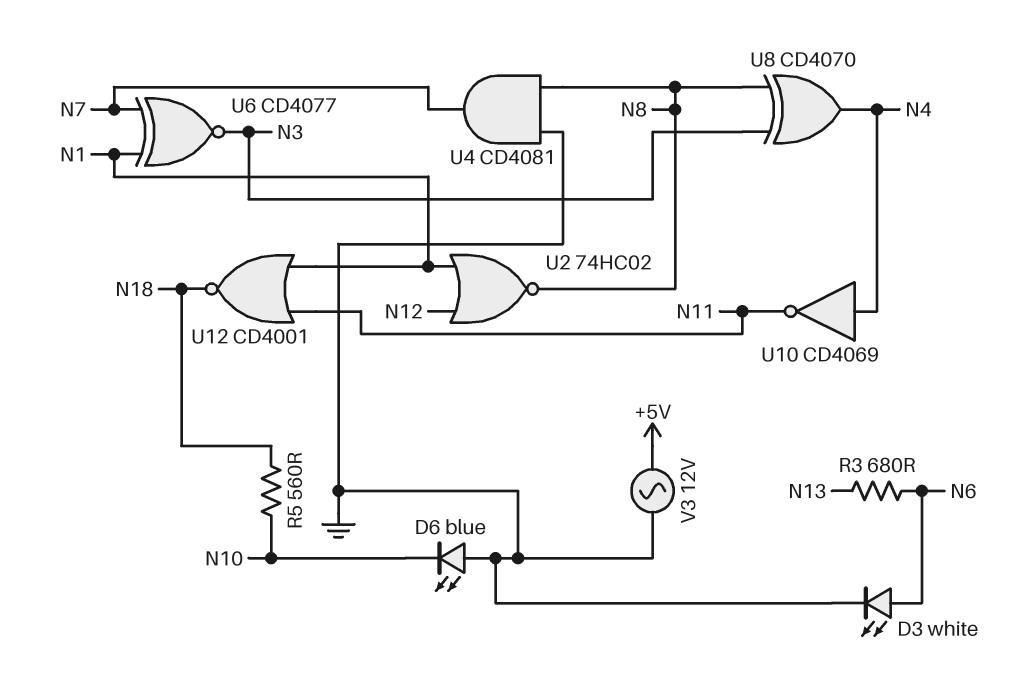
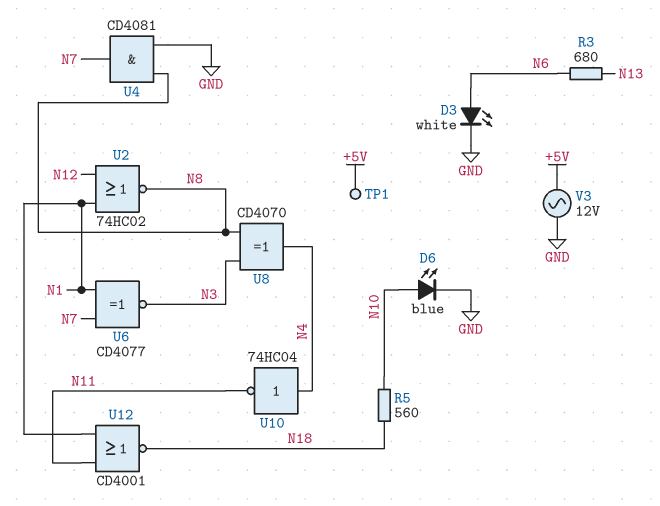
D6: LED blue (A GND, K N10) -> LED blue (A N10, K GND)
TP1: none -> test point (+5V)
U10: NOT CD4069 (in N4, out N11) -> NOT 74HC04 (in N4, out N11)

